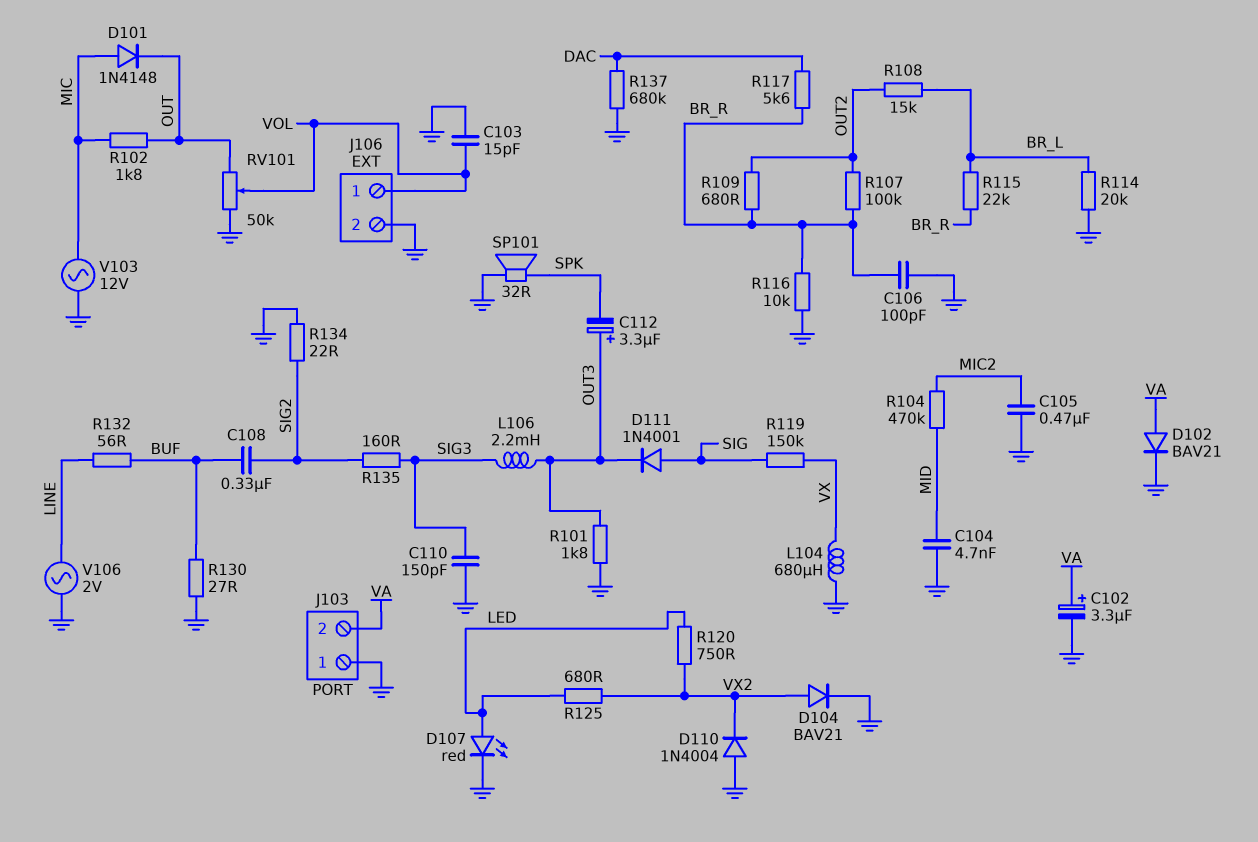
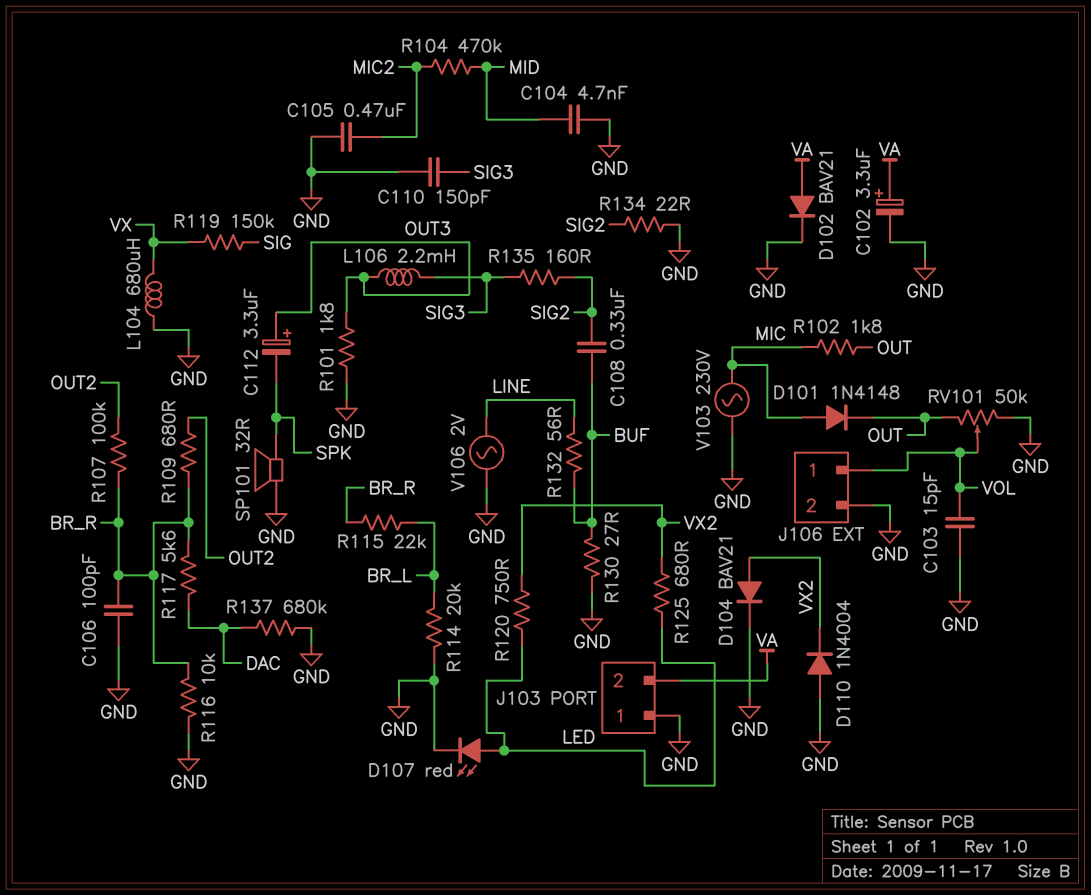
D111: diode 1N4001 (A SIG, K OUT3) -> none
R108: 15k (BR_L, OUT2) -> none
V103: AC 12V (GND, MIC) -> AC 230V (GND, MIC)

